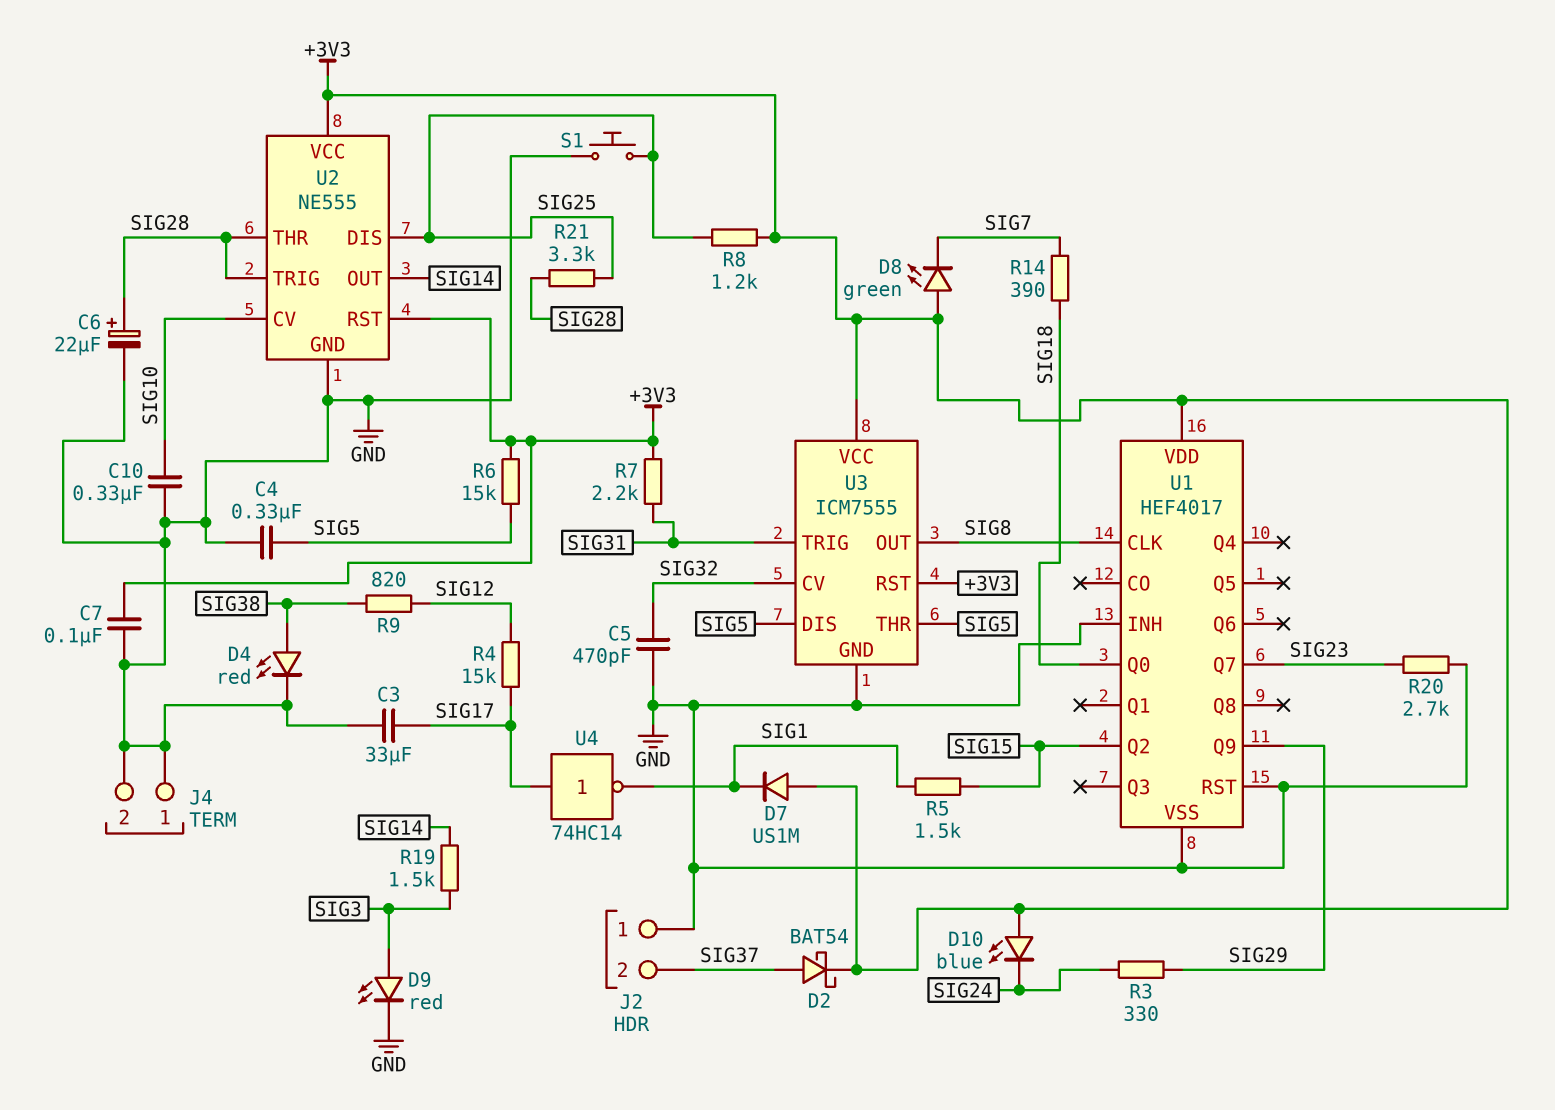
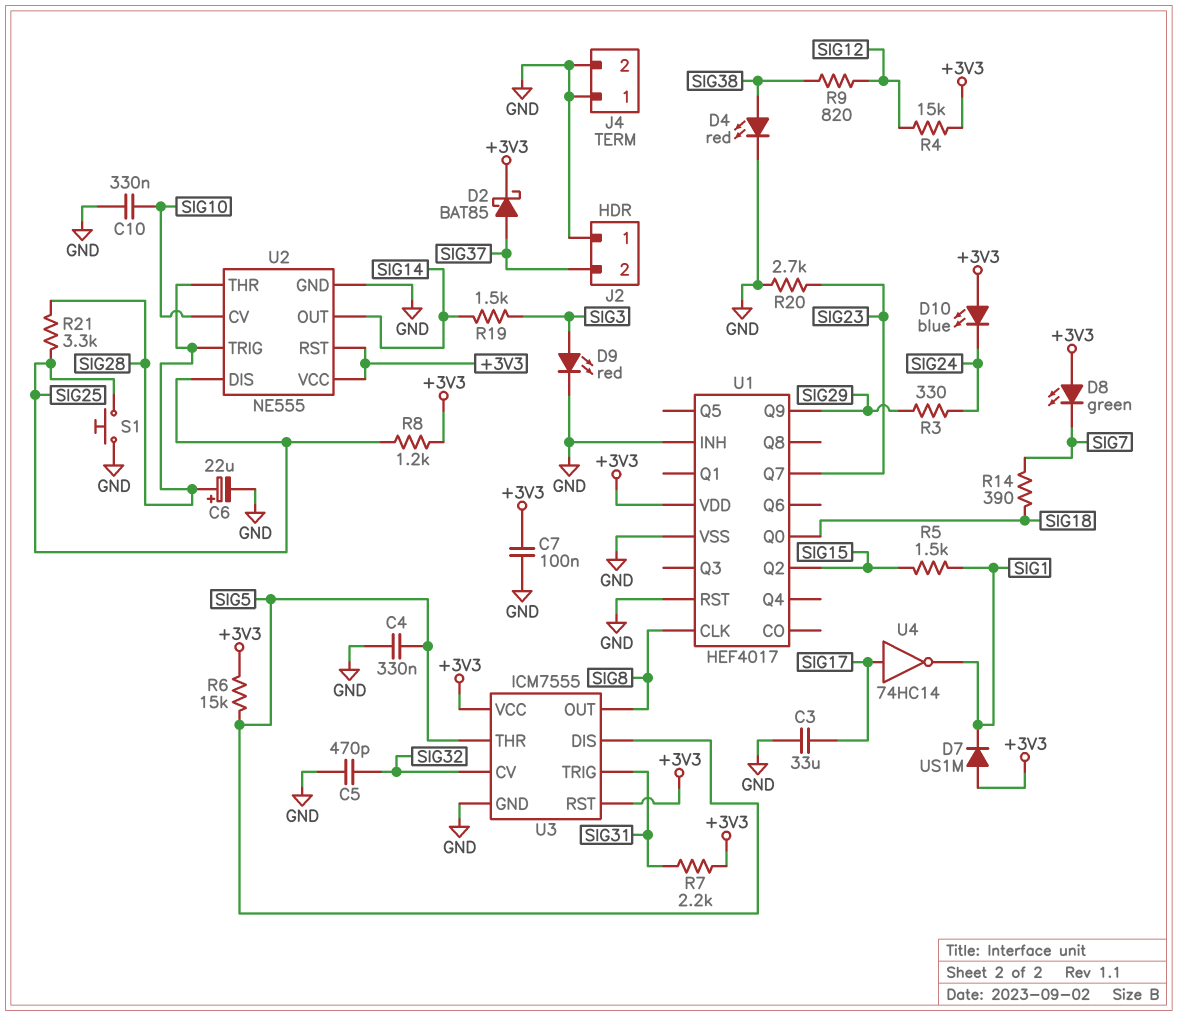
D2: schottky BAT54 (A SIG37, K +3V3) -> schottky BAT85 (A SIG37, K +3V3)
R4: 15k (SIG12, SIG17) -> 15k (+3V3, SIG12)

